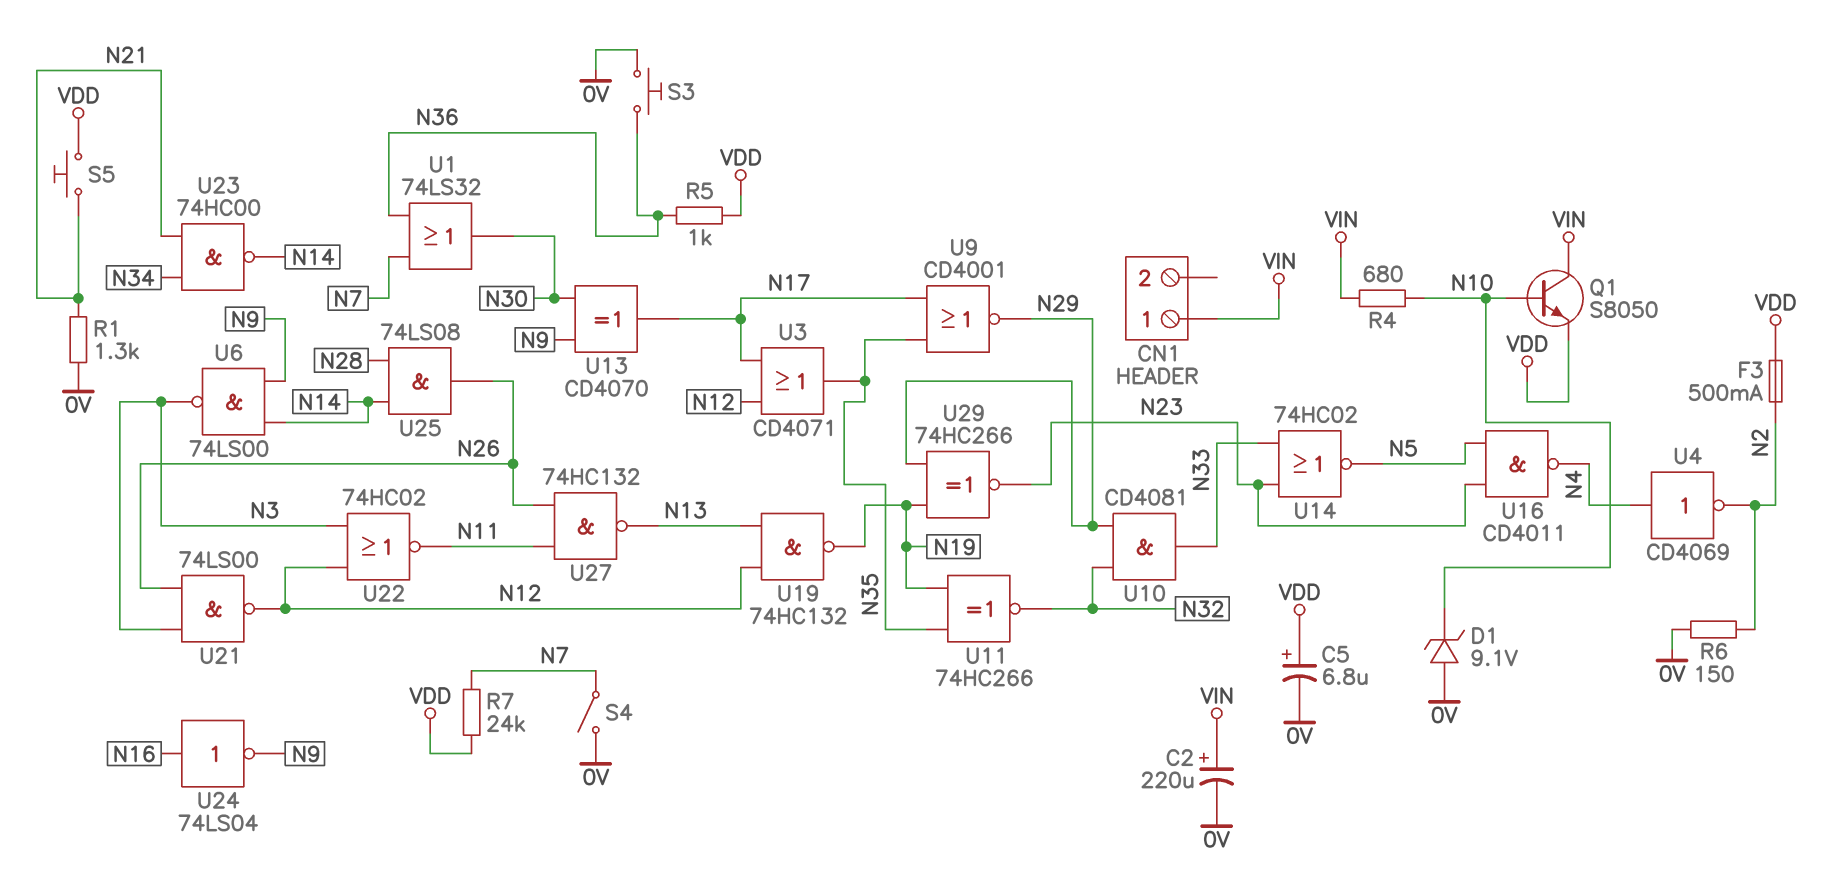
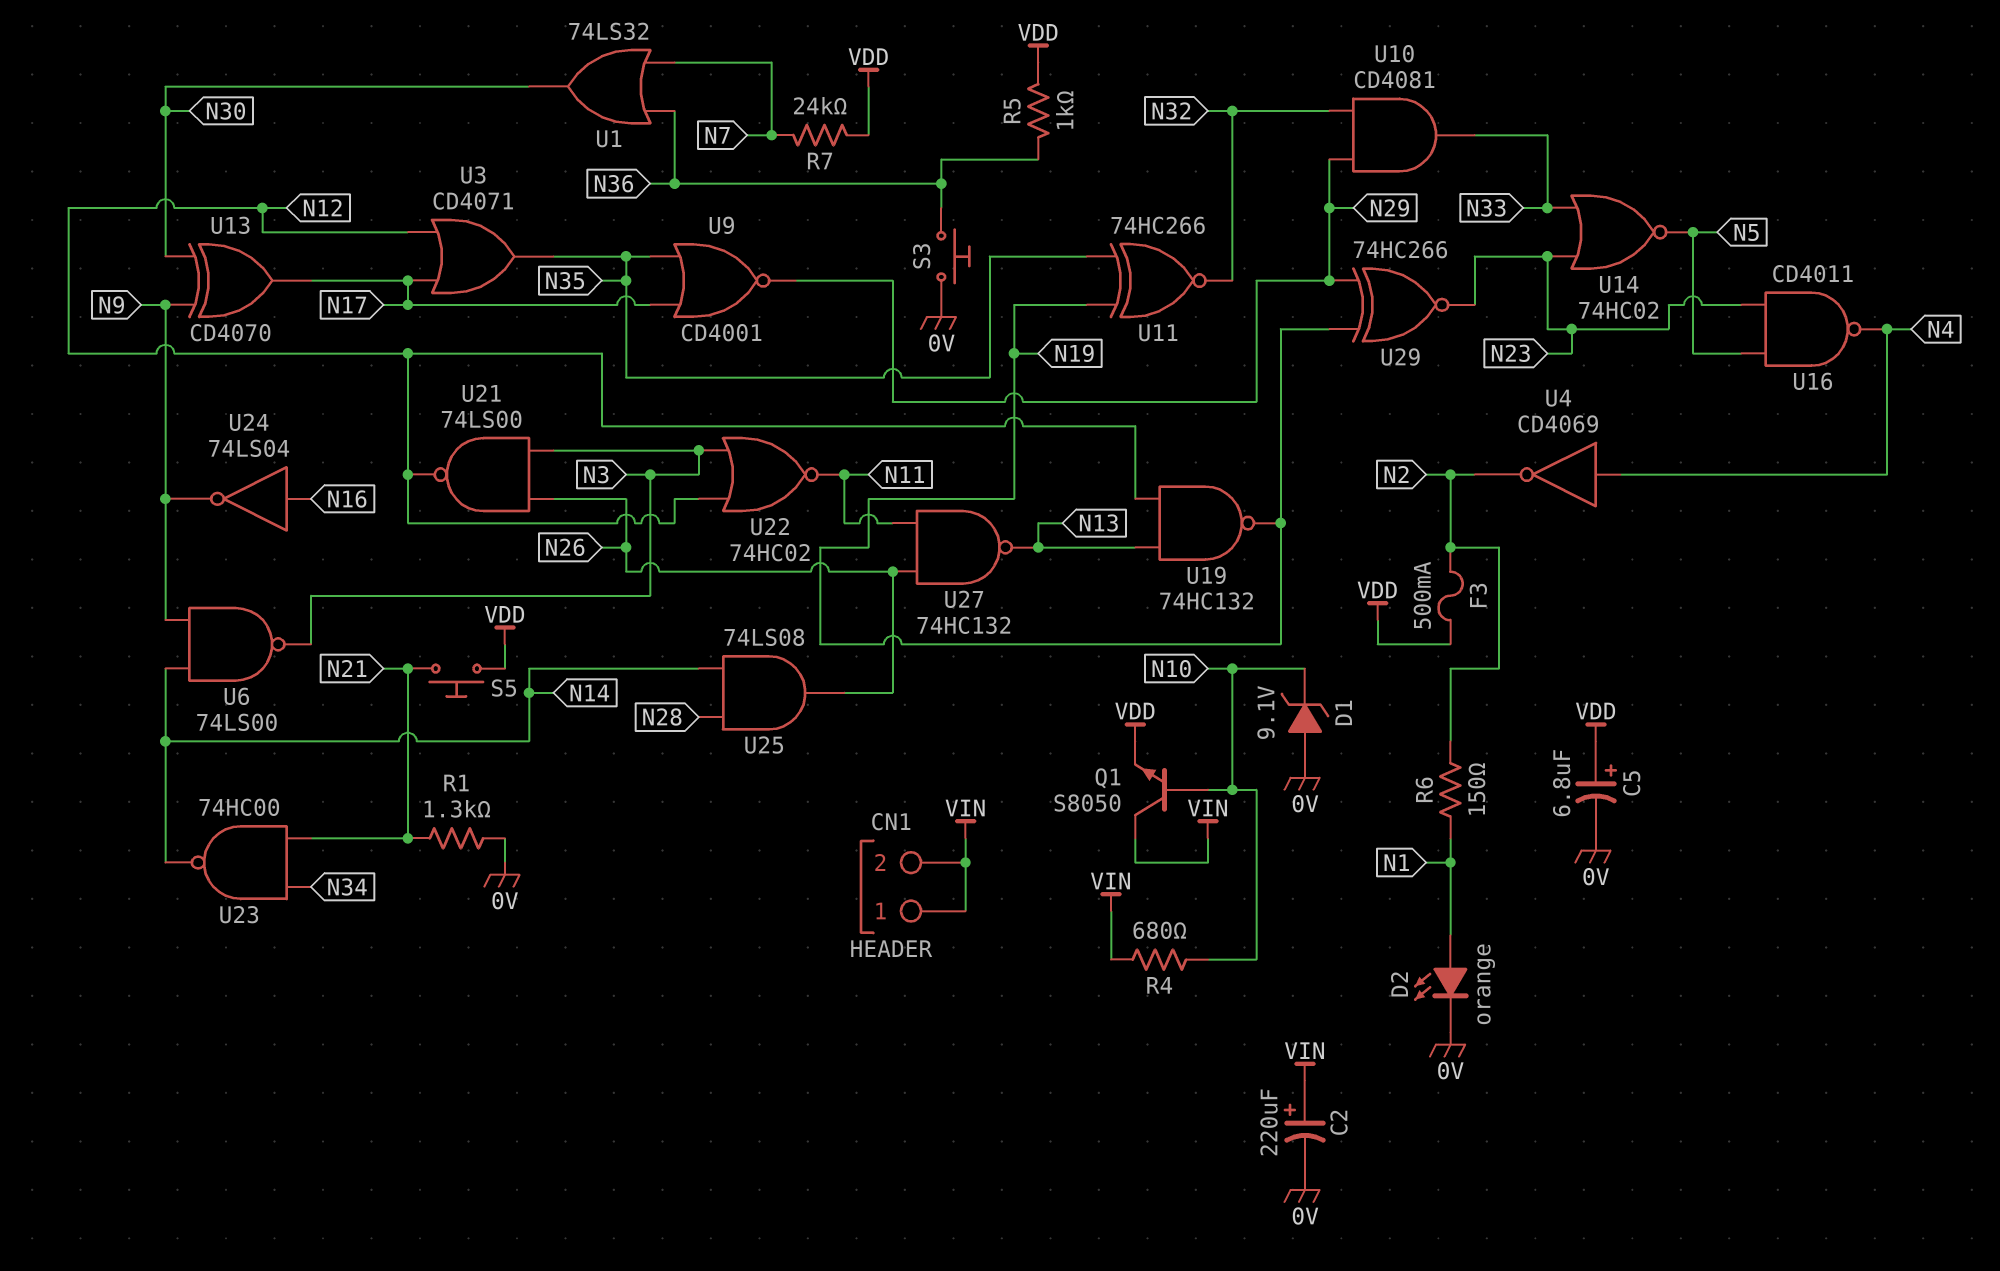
CN1 pin 2: none -> VIN
D2: none -> LED orange (A N1, K 0V)
R6: 150 (0V, N2) -> 150 (N1, N2)
S4: switch (0V, N7) -> none

